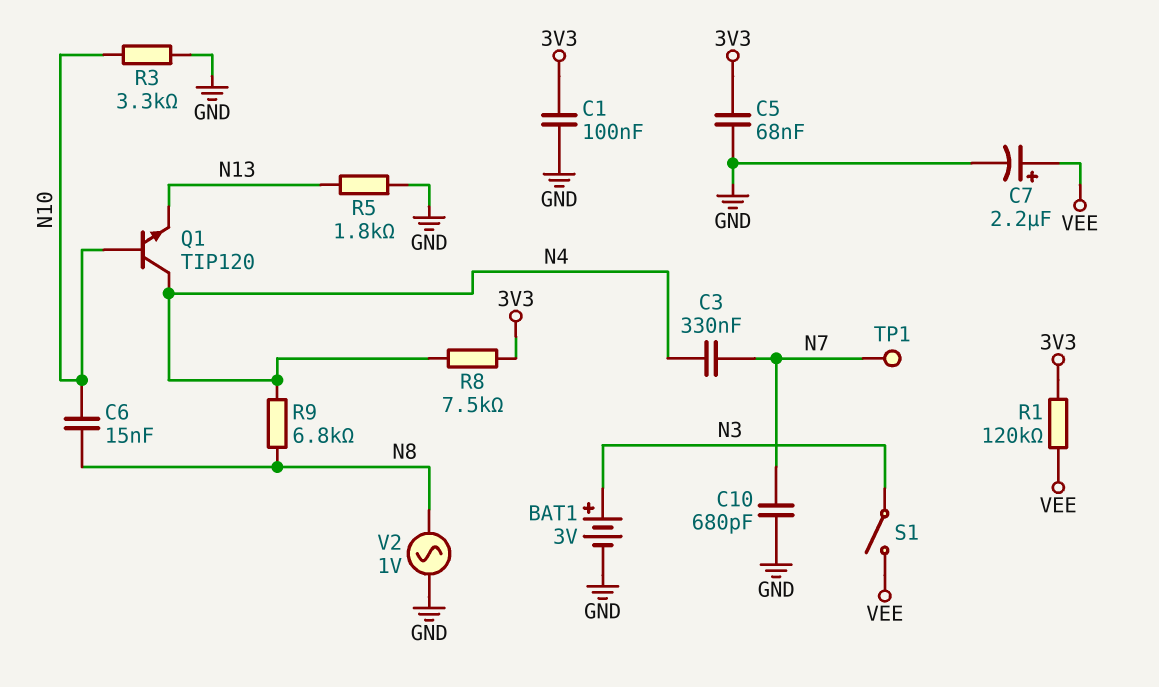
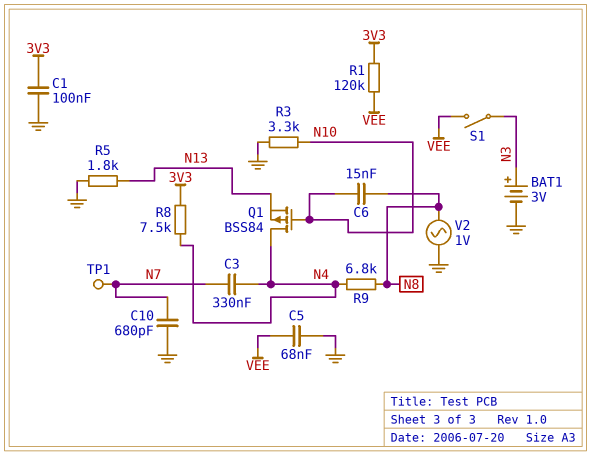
C5: 68nF (3V3, GND) -> 68nF (GND, VEE)
C7: 2.2uF (plus VEE, minus GND) -> none
Q1: NPN TIP120 (B N10, C N4, E N13) -> PMOS BSS84 (G N10, D N4, S N13)

